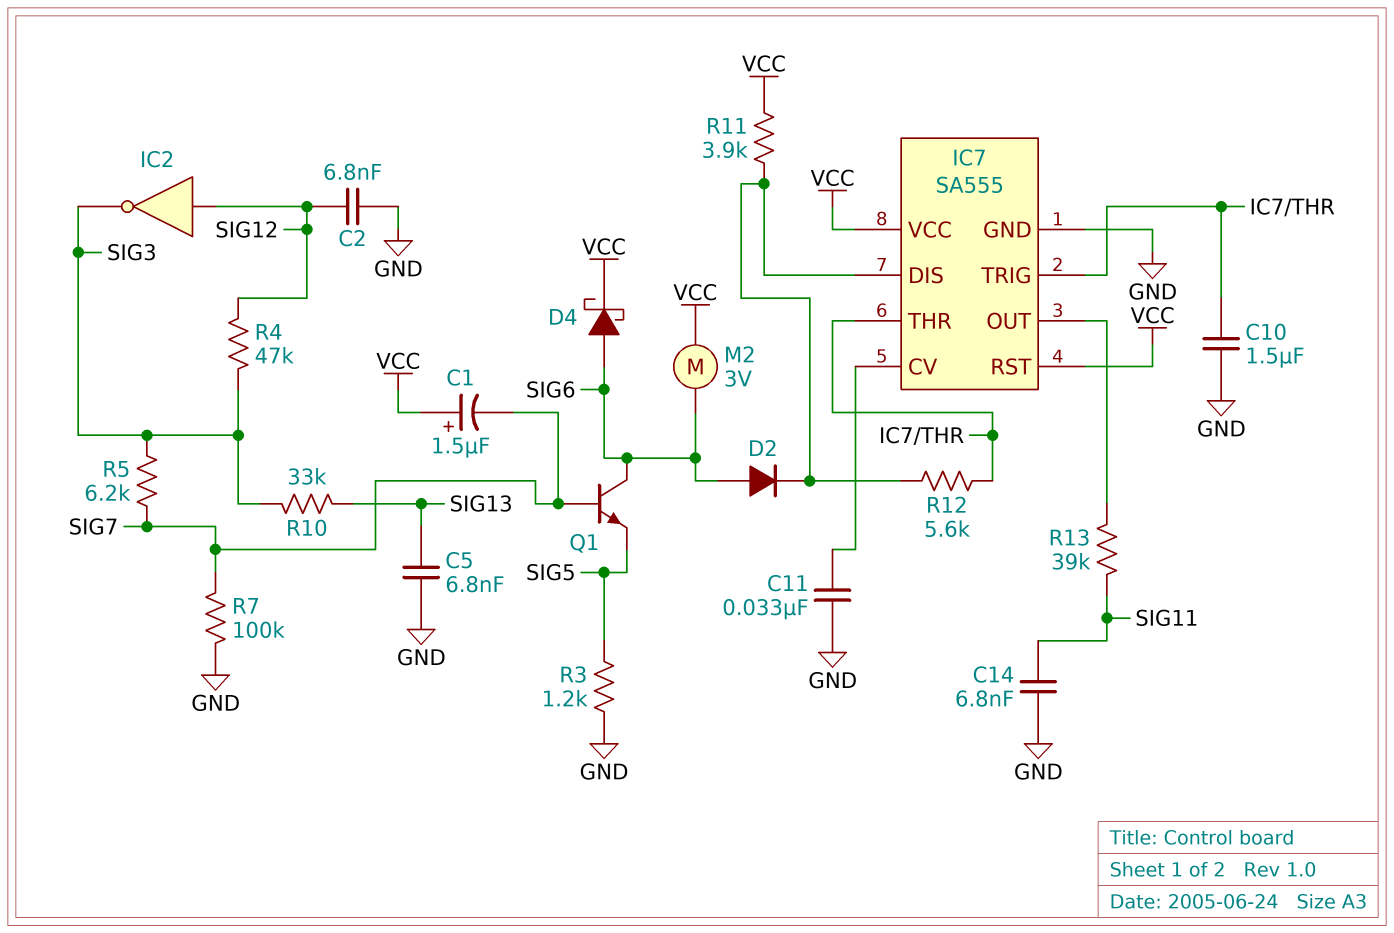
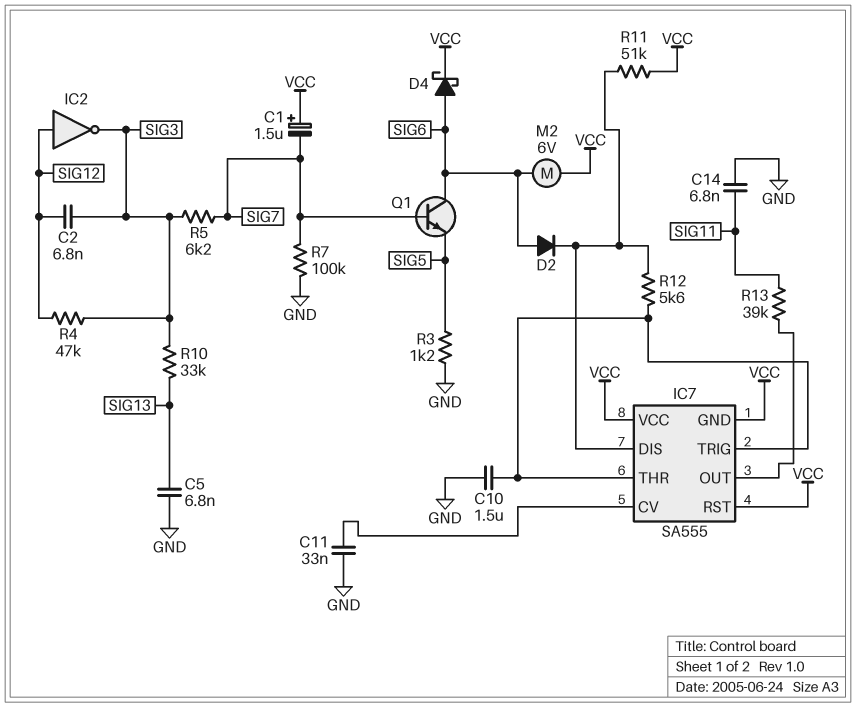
C2: 6.8nF (GND, SIG12) -> 6.8nF (SIG3, SIG12)
IC7 pin GND: GND -> VCC
M2: motor 3V (SIG6, VCC) -> motor 6V (SIG6, VCC)
R11: 3.9k (IC7/DIS, VCC) -> 51k (IC7/DIS, VCC)

